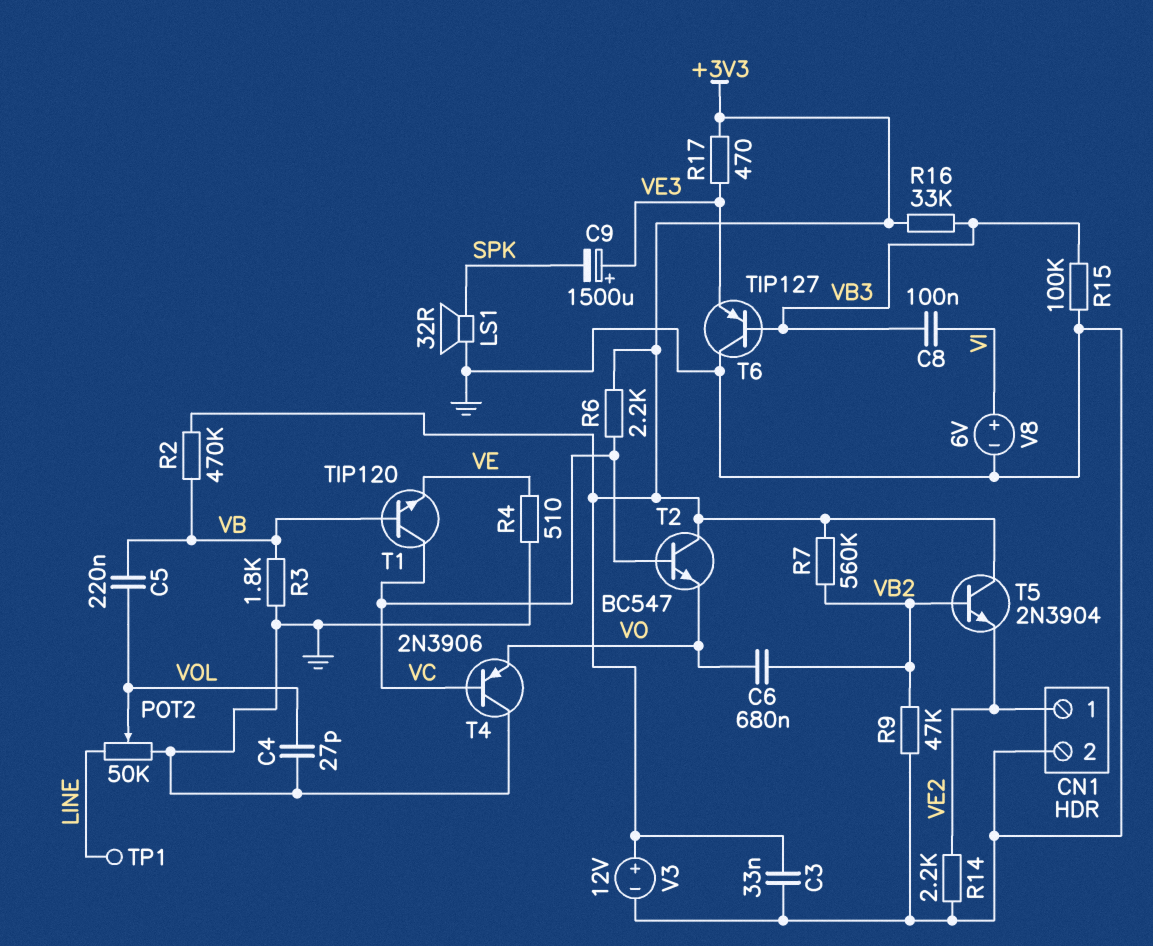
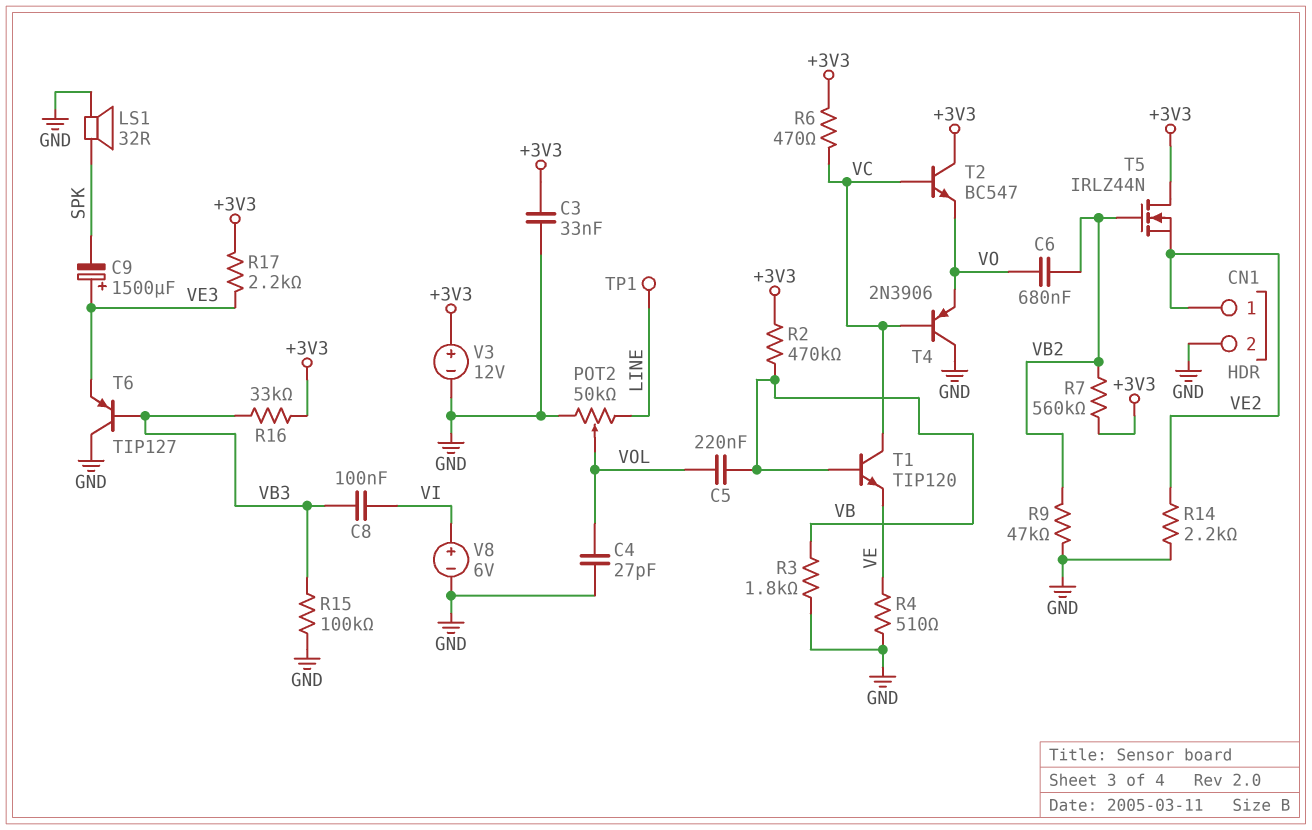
R6: 2.2k (+3V3, VC) -> 470 (+3V3, VC)
R17: 470 (+3V3, VE3) -> 2.2k (+3V3, VE3)
T5: NPN 2N3904 (B VB2, C +3V3, E VE2) -> NMOS IRLZ44N (G VB2, D +3V3, S VE2)

